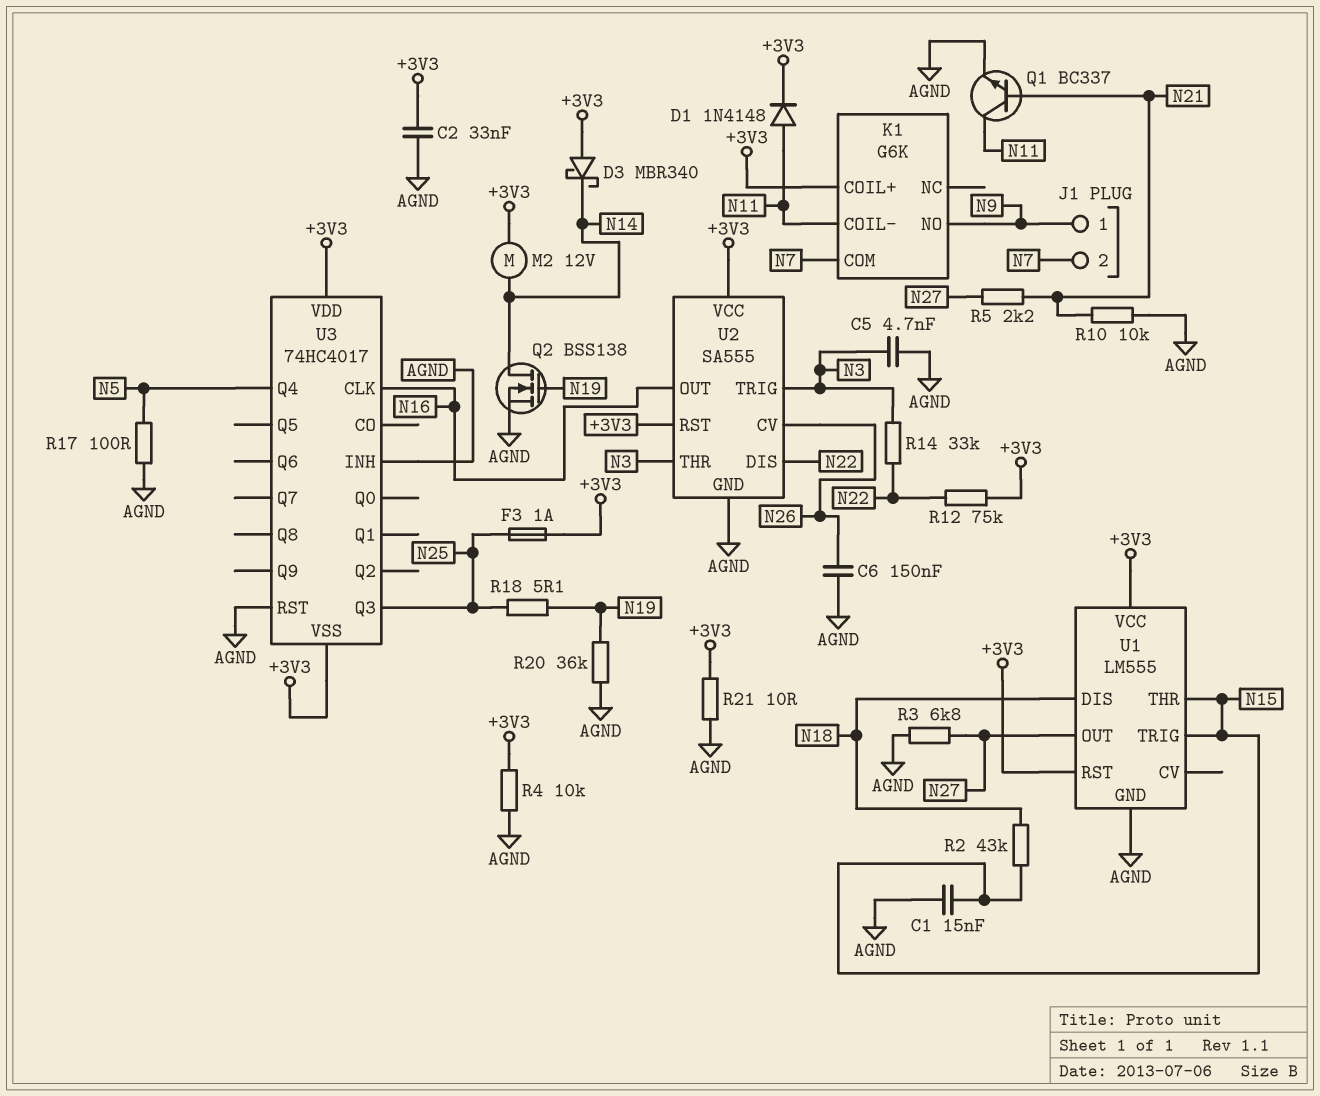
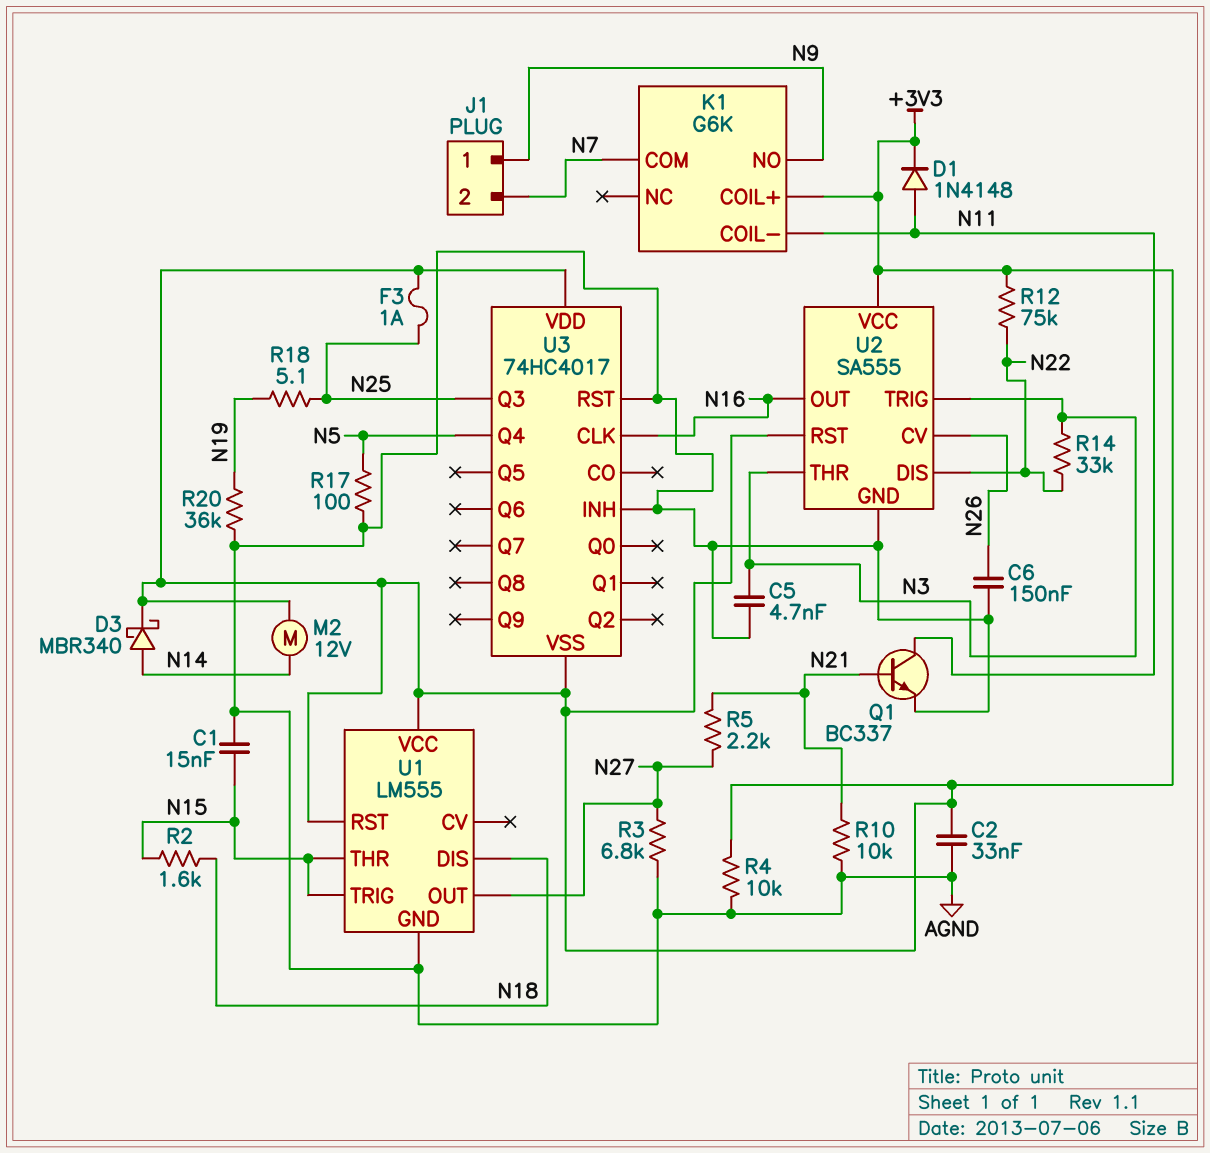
D3: schottky MBR340 (A +3V3, K N14) -> schottky MBR340 (A N14, K +3V3)
Q2: NMOS BSS138 (G N19, D N14, S AGND) -> none
R2: 43k (N15, N18) -> 1.6k (N15, N18)
R21: 10 (+3V3, AGND) -> none

